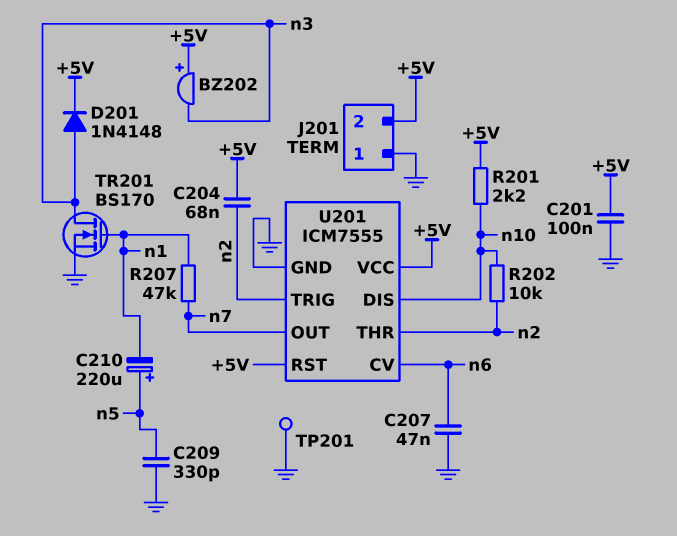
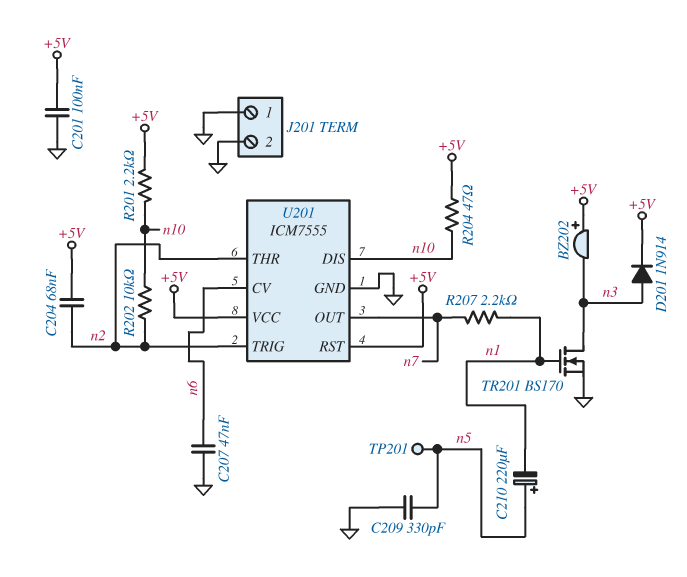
D201: diode 1N4148 (A n3, K +5V) -> diode 1N914 (A n3, K +5V)
J201 pin 2: +5V -> GND
R204: none -> 47 (+5V, n10)
R207: 47k (n1, n7) -> 2.2k (n1, n7)
TP201: test point (GND) -> test point (n5)

